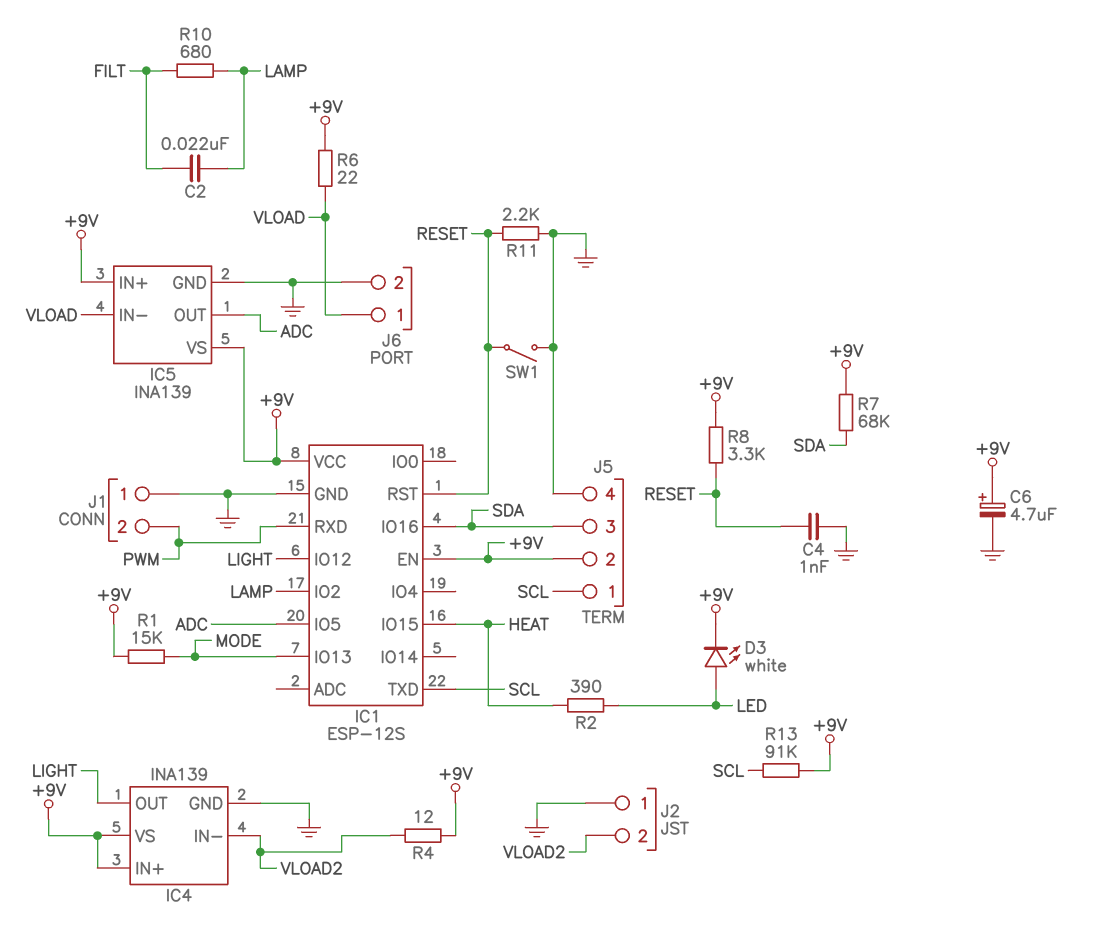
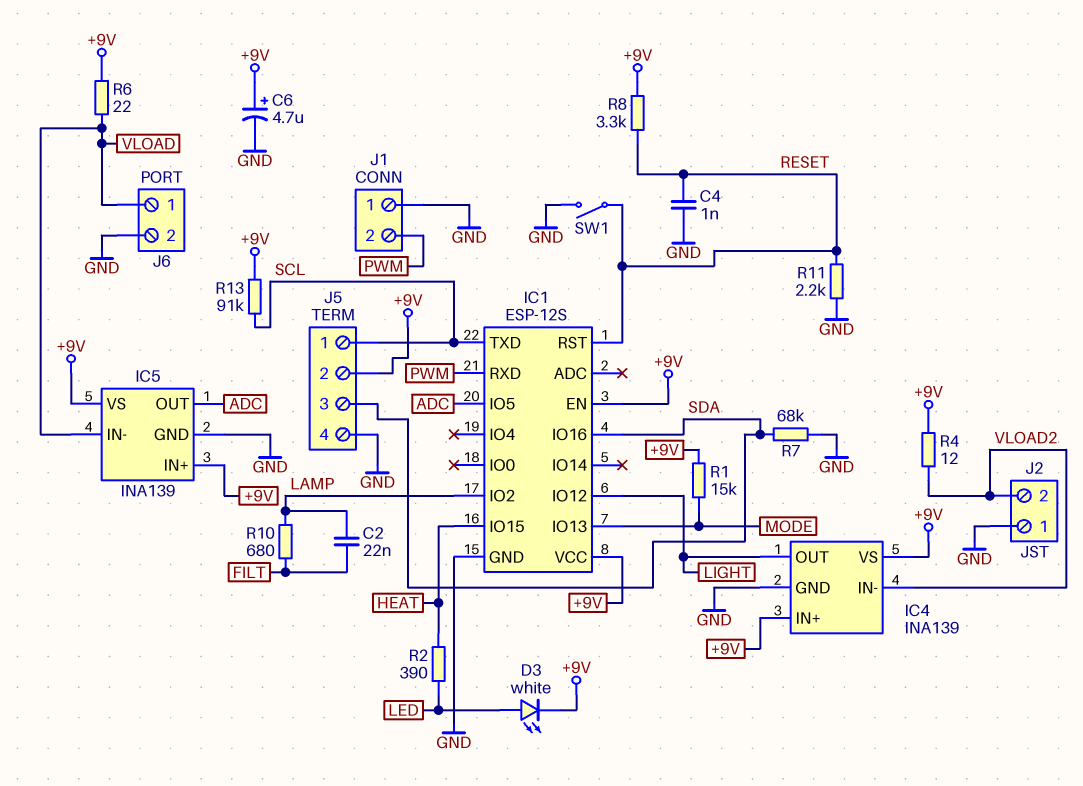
R7: 68k (+9V, SDA) -> 68k (GND, SDA)

